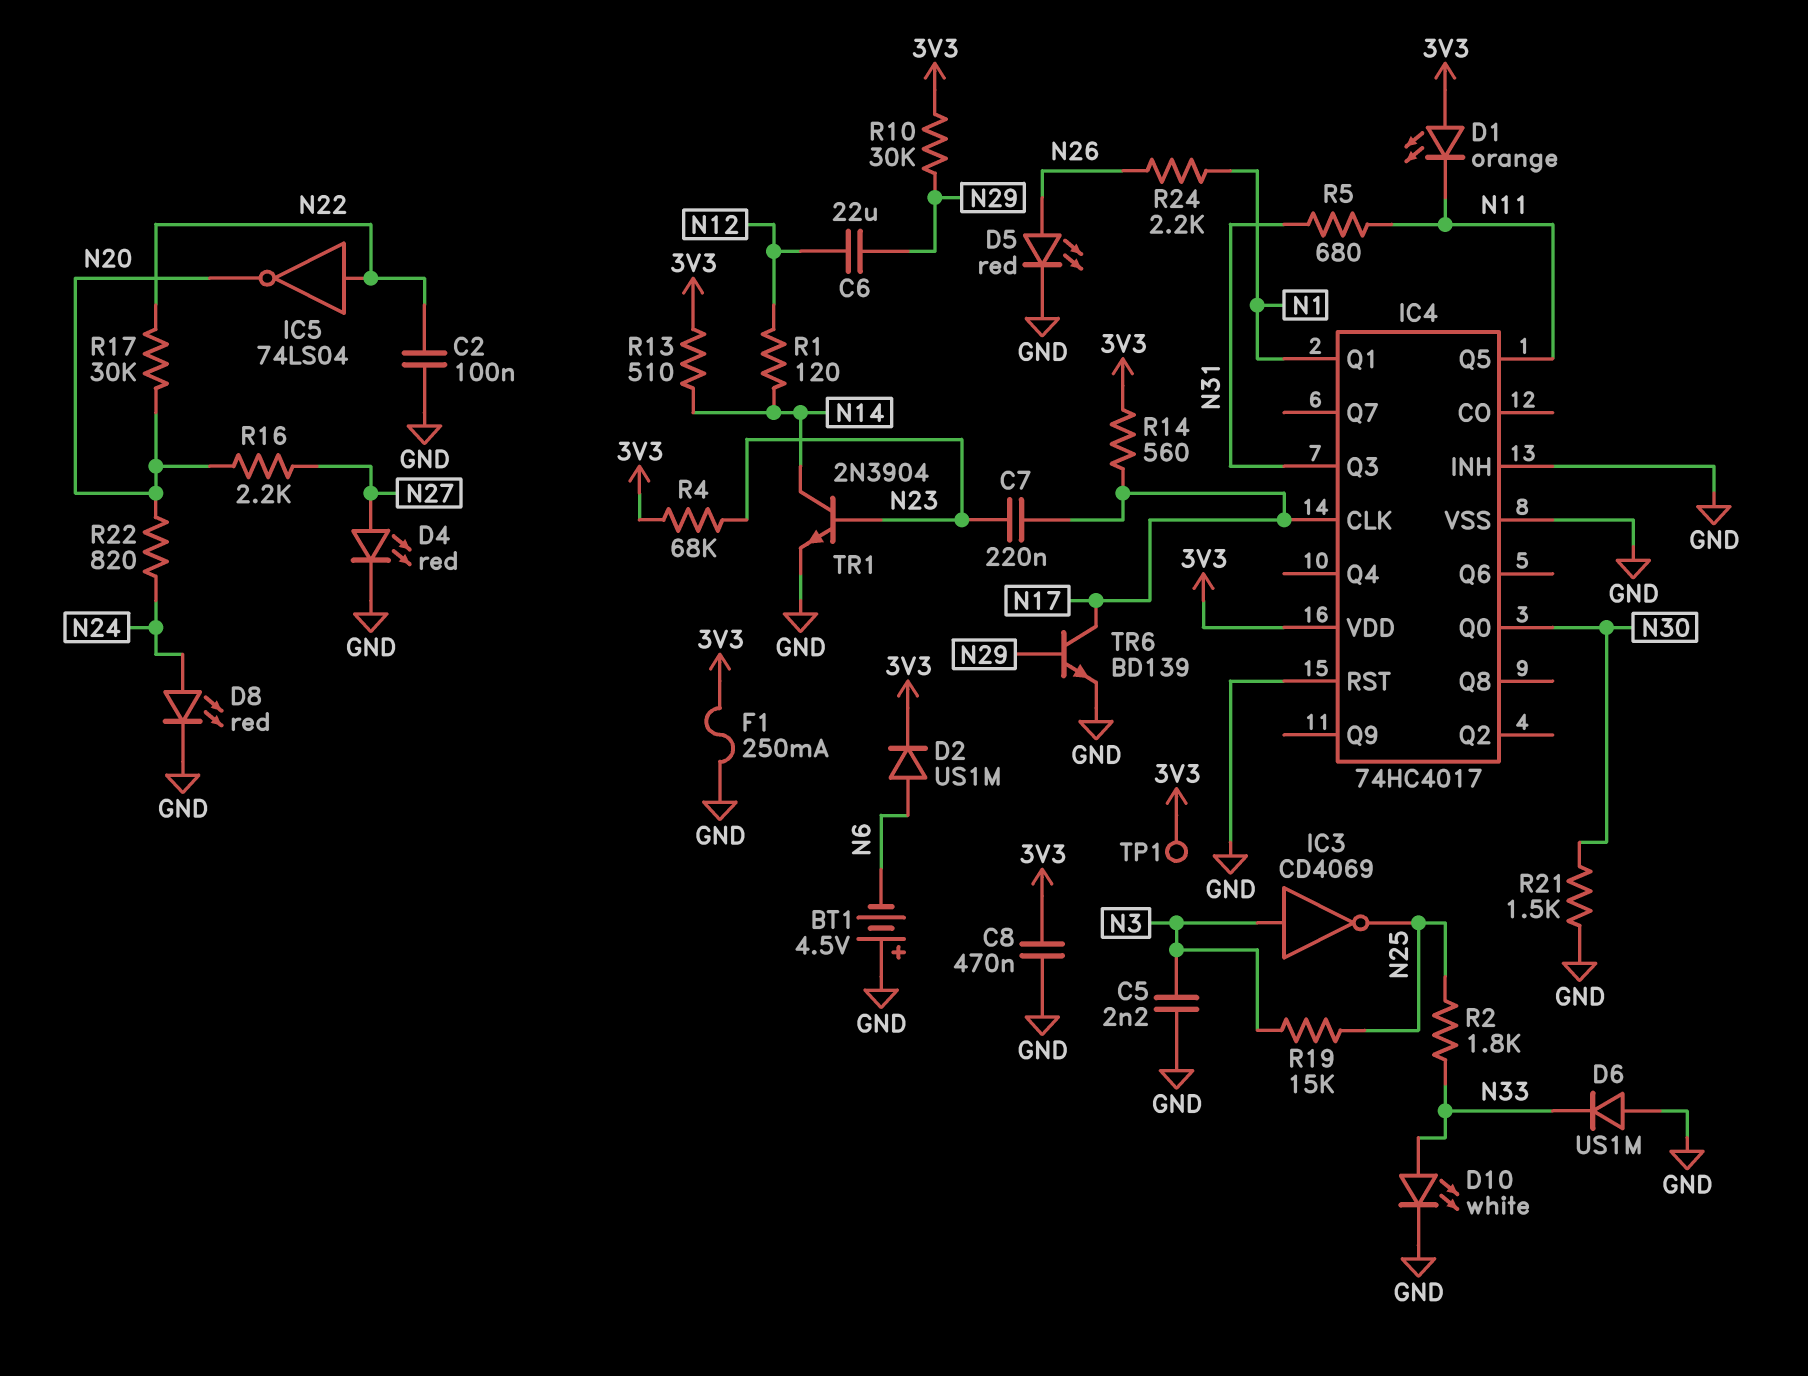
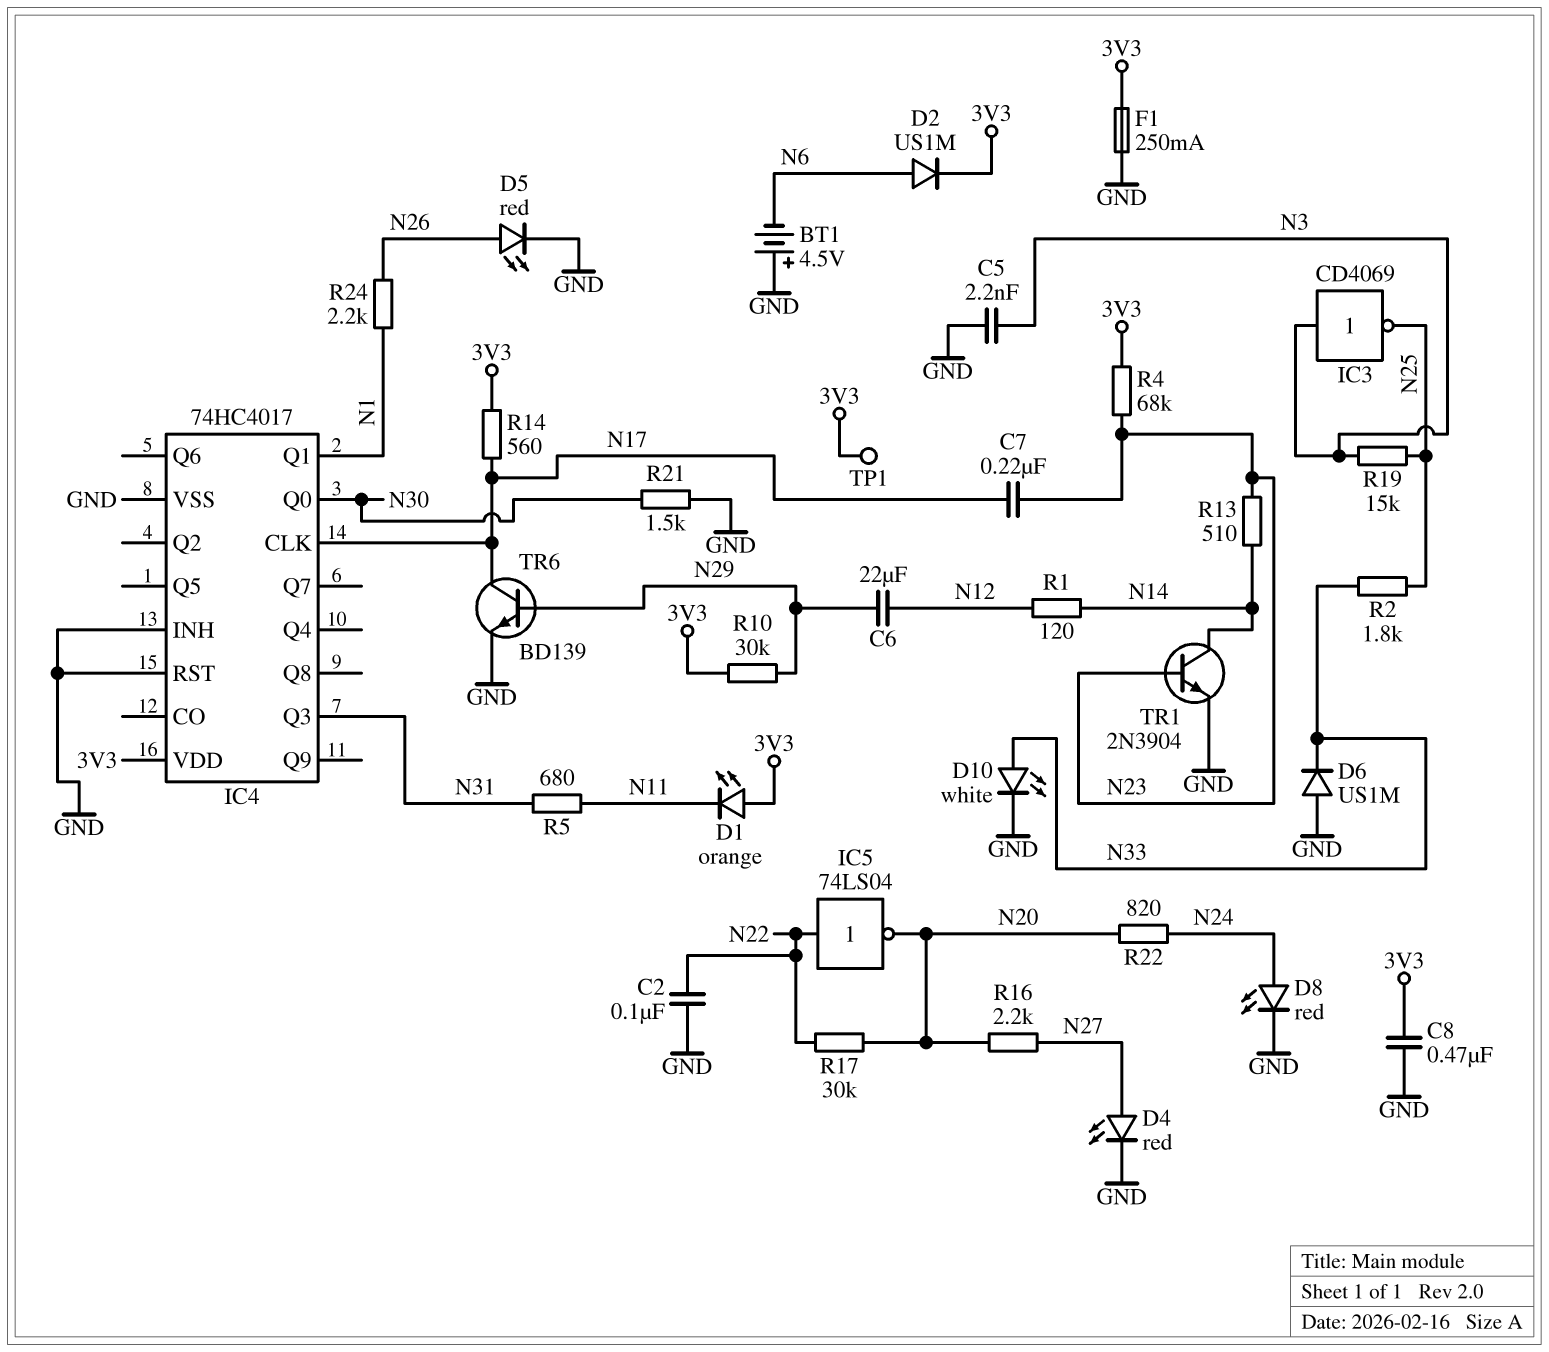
IC4 pin Q5: N11 -> none
R13: 510 (3V3, N14) -> 510 (N14, N23)

